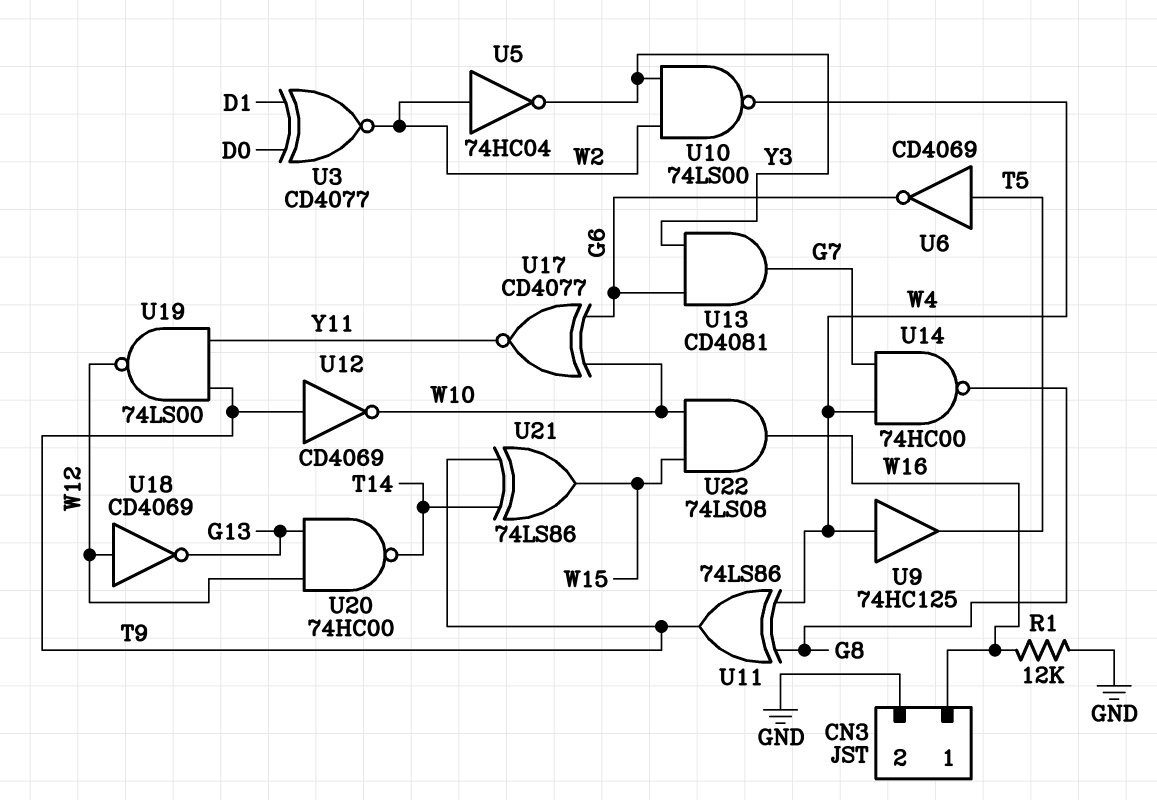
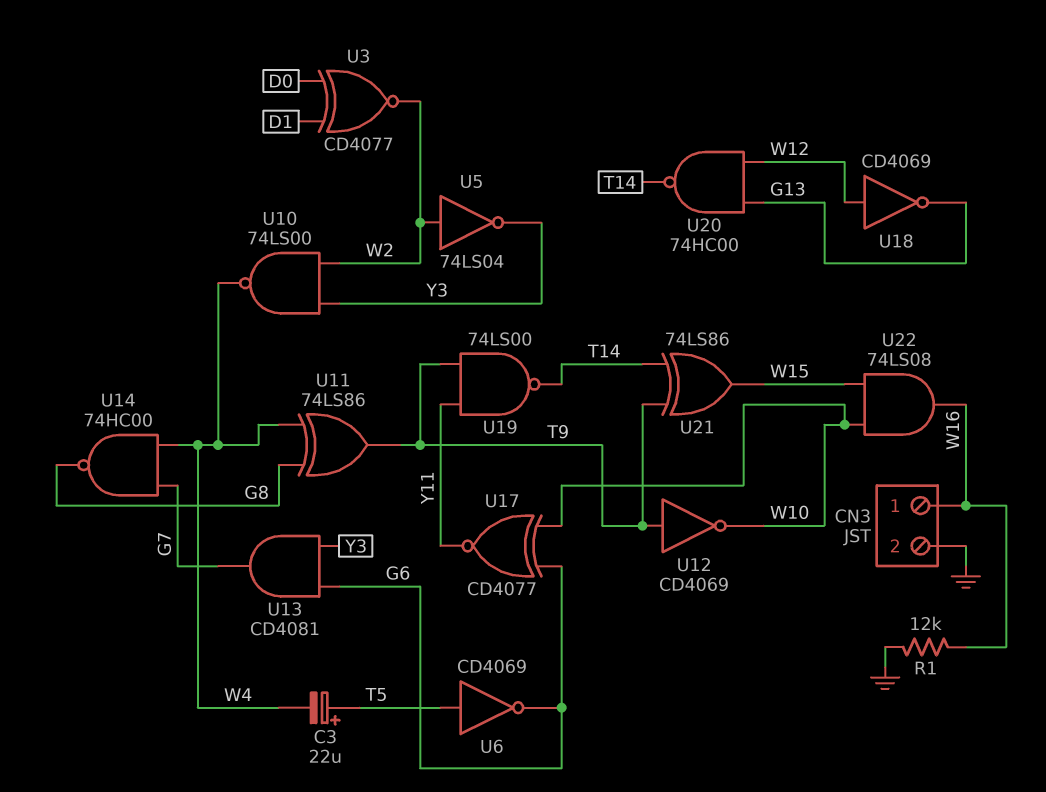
C3: none -> 22uF (plus T5, minus W4)
U5: NOT 74HC04 (in W2, out Y3) -> NOT 74LS04 (in W2, out Y3)
U9: buffer 74HC125 (in W4, out T5) -> none
U19: NAND 74LS00 (in T9, in Y11, out W12) -> NAND 74LS00 (in T9, in Y11, out T14)

